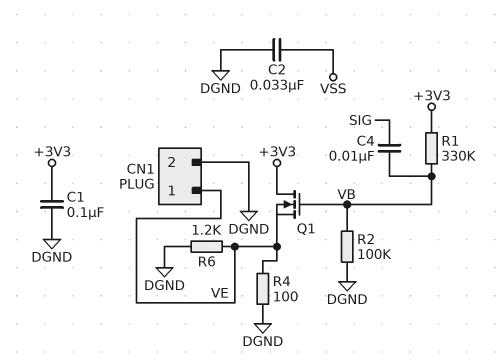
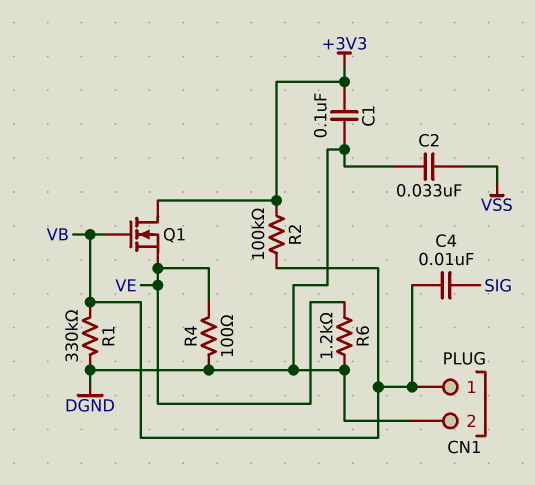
CN1 pin 1: VE -> VB
R1: 330k (+3V3, VB) -> 330k (DGND, VB)
R2: 100k (DGND, VB) -> 100k (+3V3, VB)

